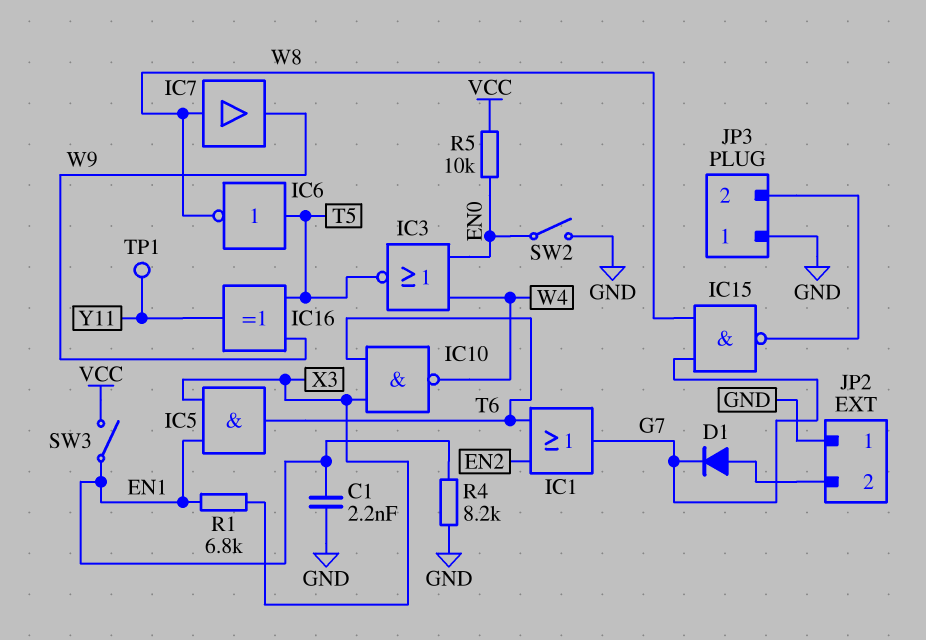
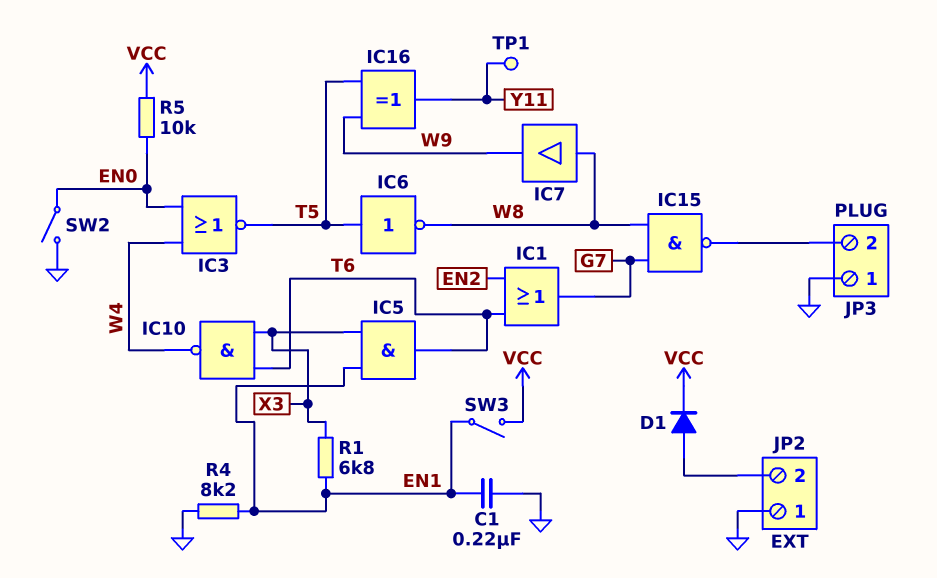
C1: 2.2nF (EN1, GND) -> 220nF (EN1, GND)
D1: diode (A JP2/2, K G7) -> diode (A JP2/2, K VCC)

